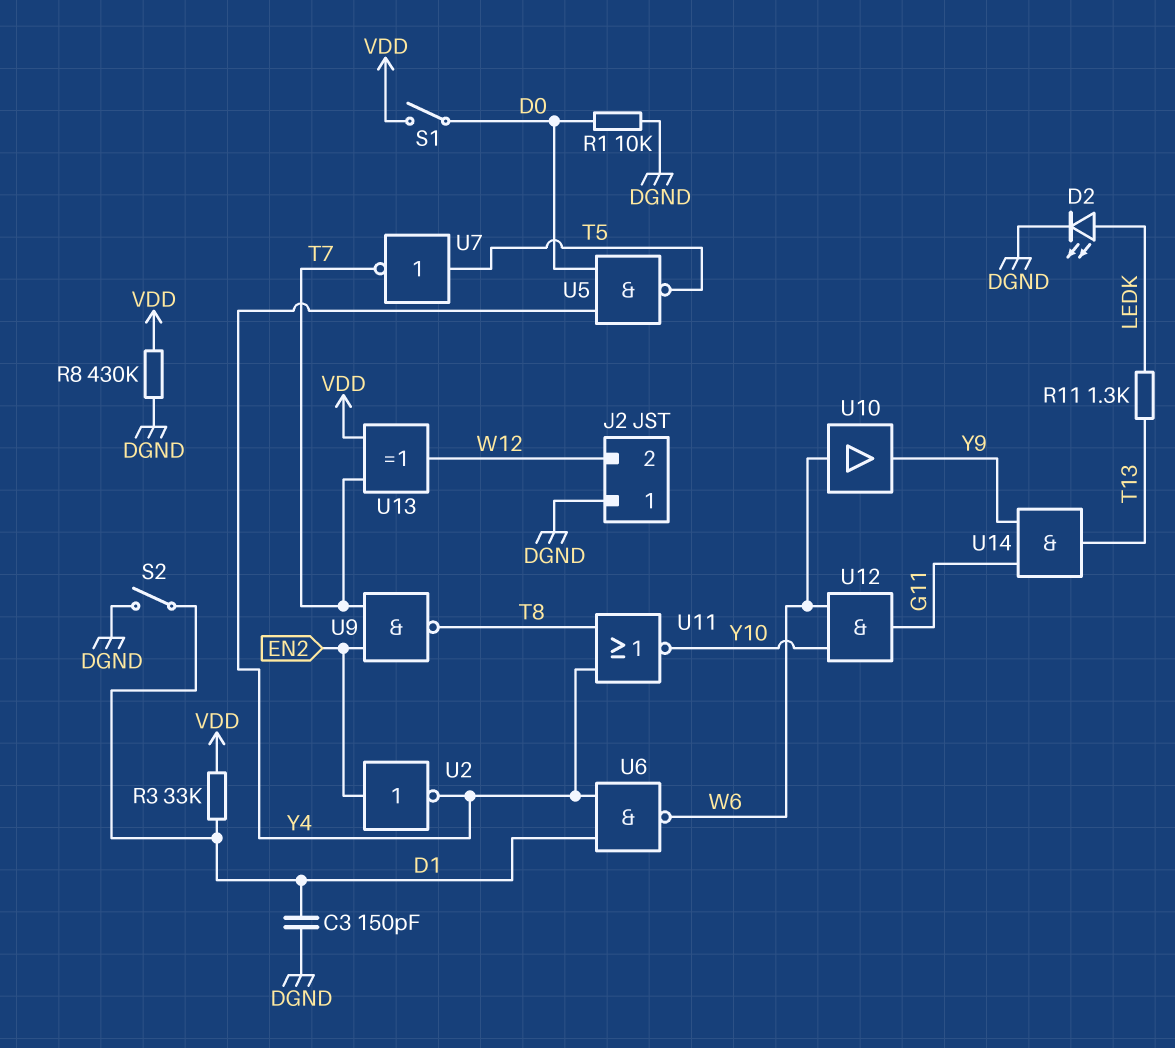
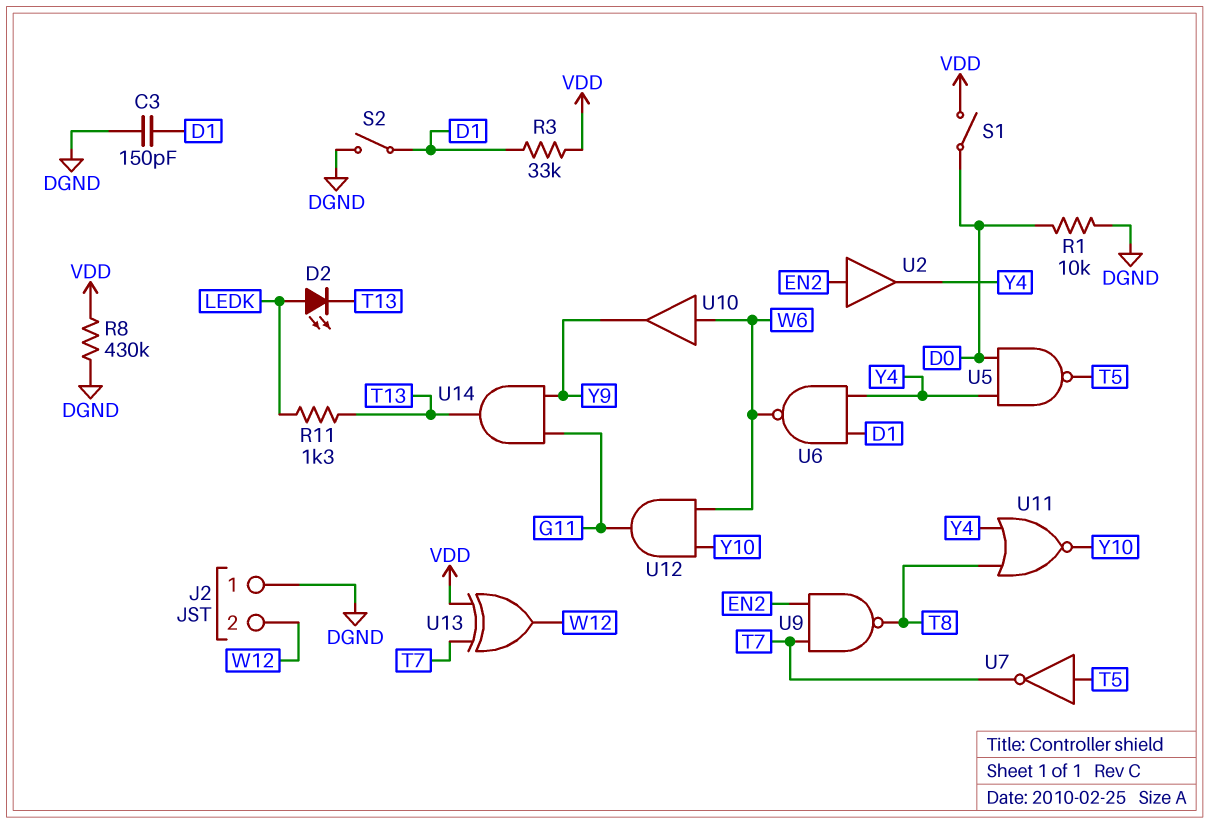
D2: LED (A LEDK, K DGND) -> LED (A LEDK, K T13)
U2: NOT (in EN2, out Y4) -> buffer (in EN2, out Y4)

